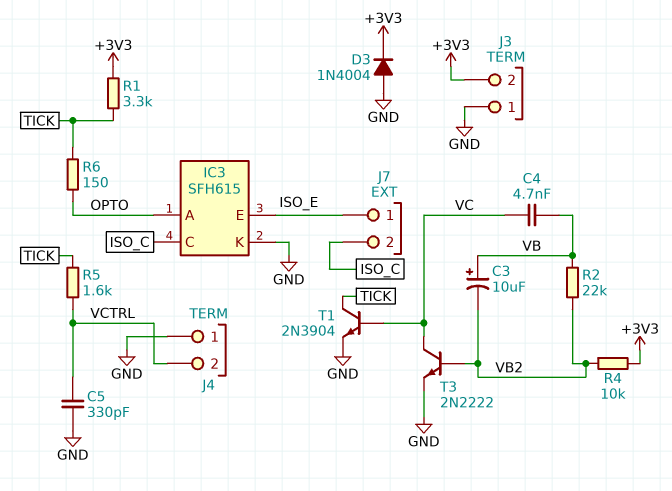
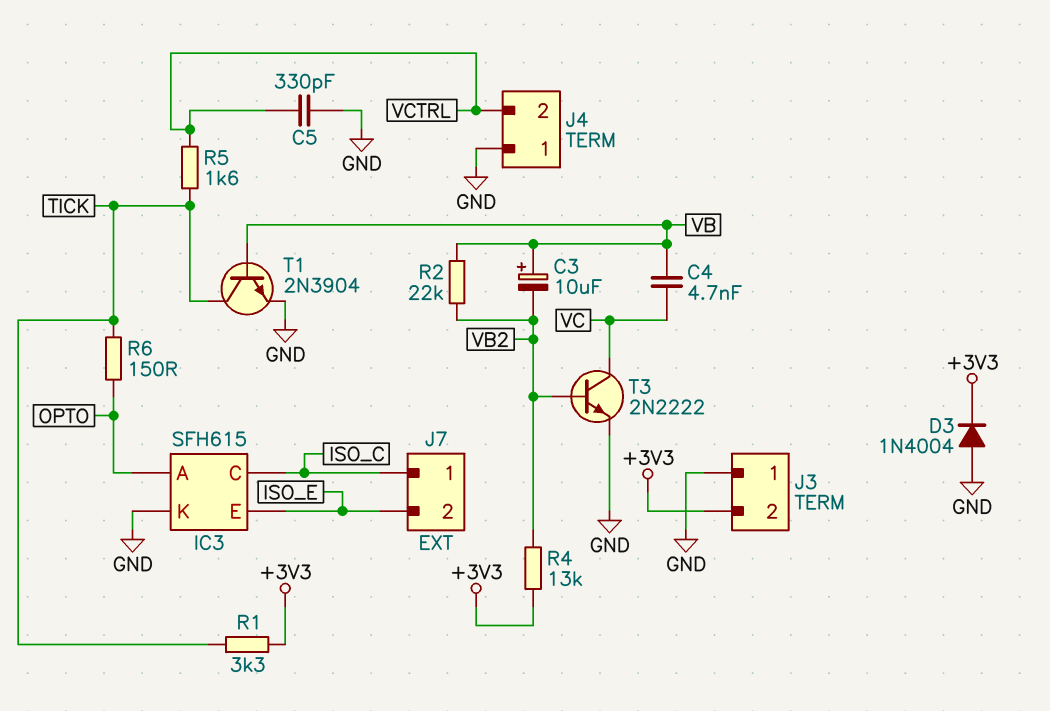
J7 pin 1: ISO_E -> ISO_C
J7 pin 2: ISO_C -> ISO_E
R4: 10k (+3V3, VB2) -> 13k (+3V3, VB2)
T1: NPN 2N3904 (B VC, C TICK, E GND) -> NPN 2N3904 (B VB, C TICK, E GND)

